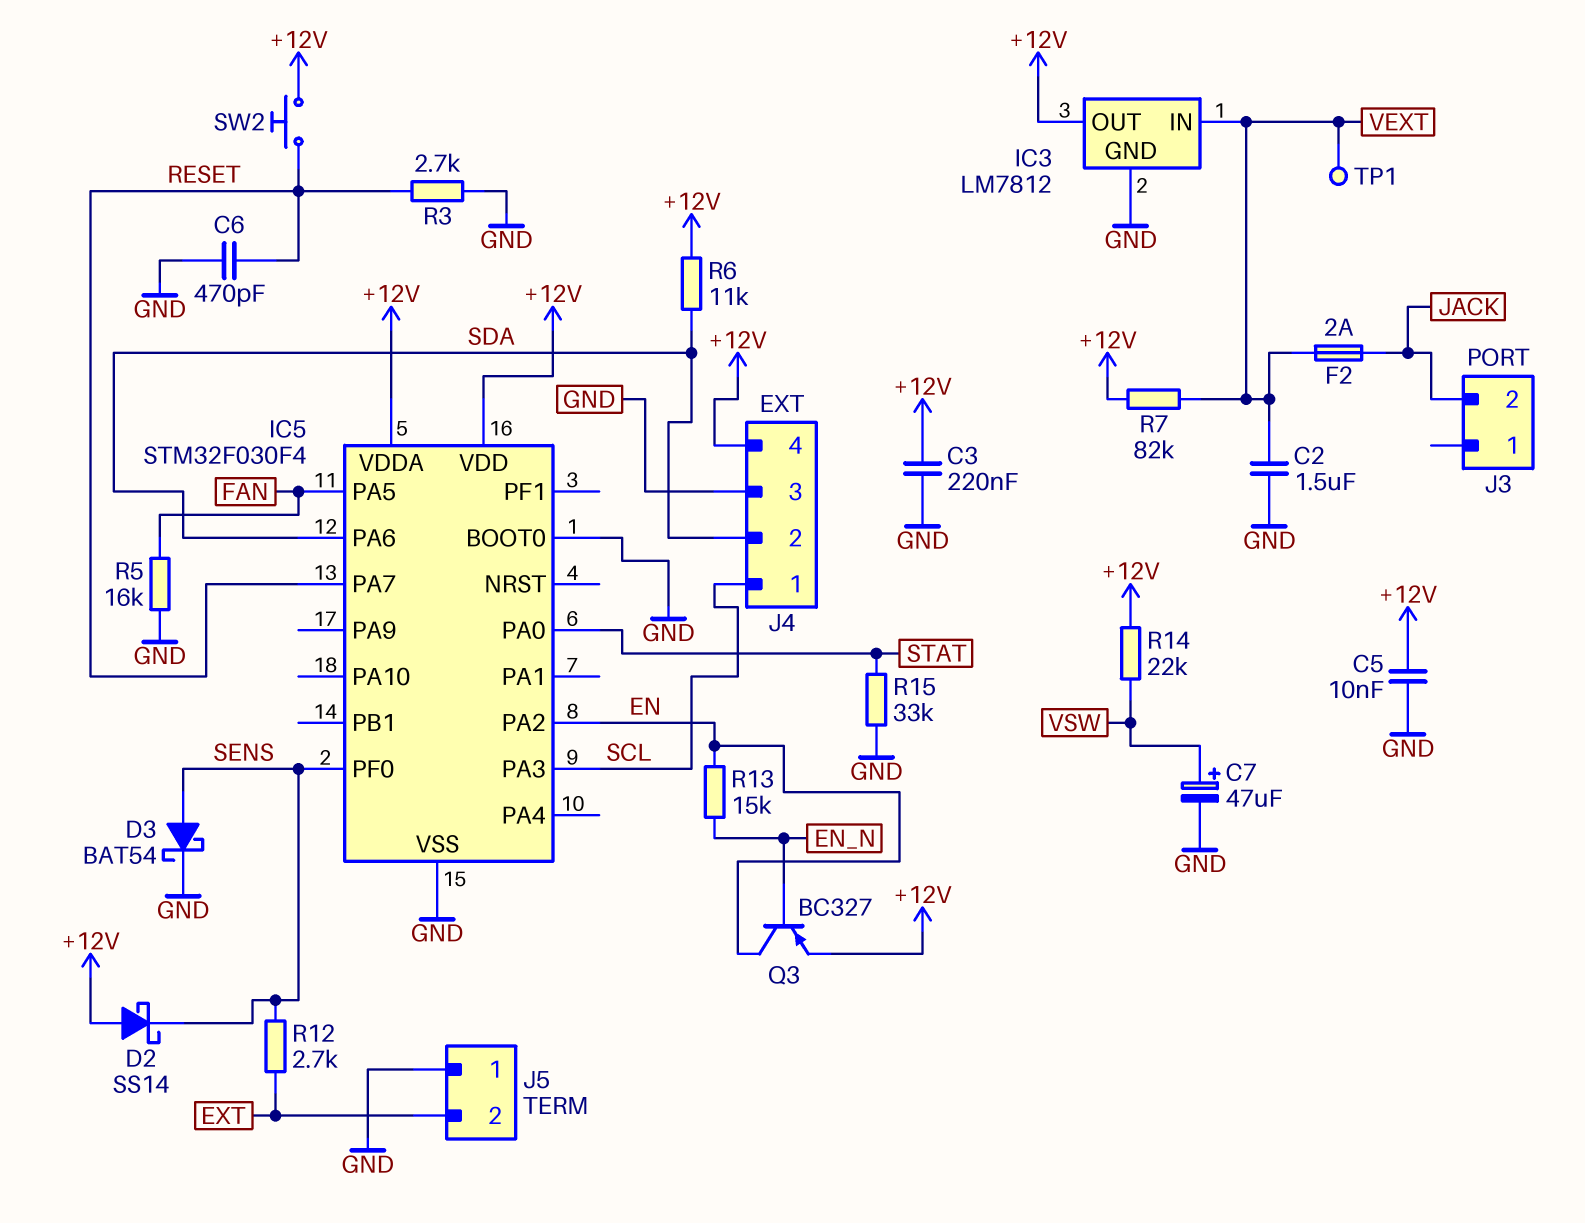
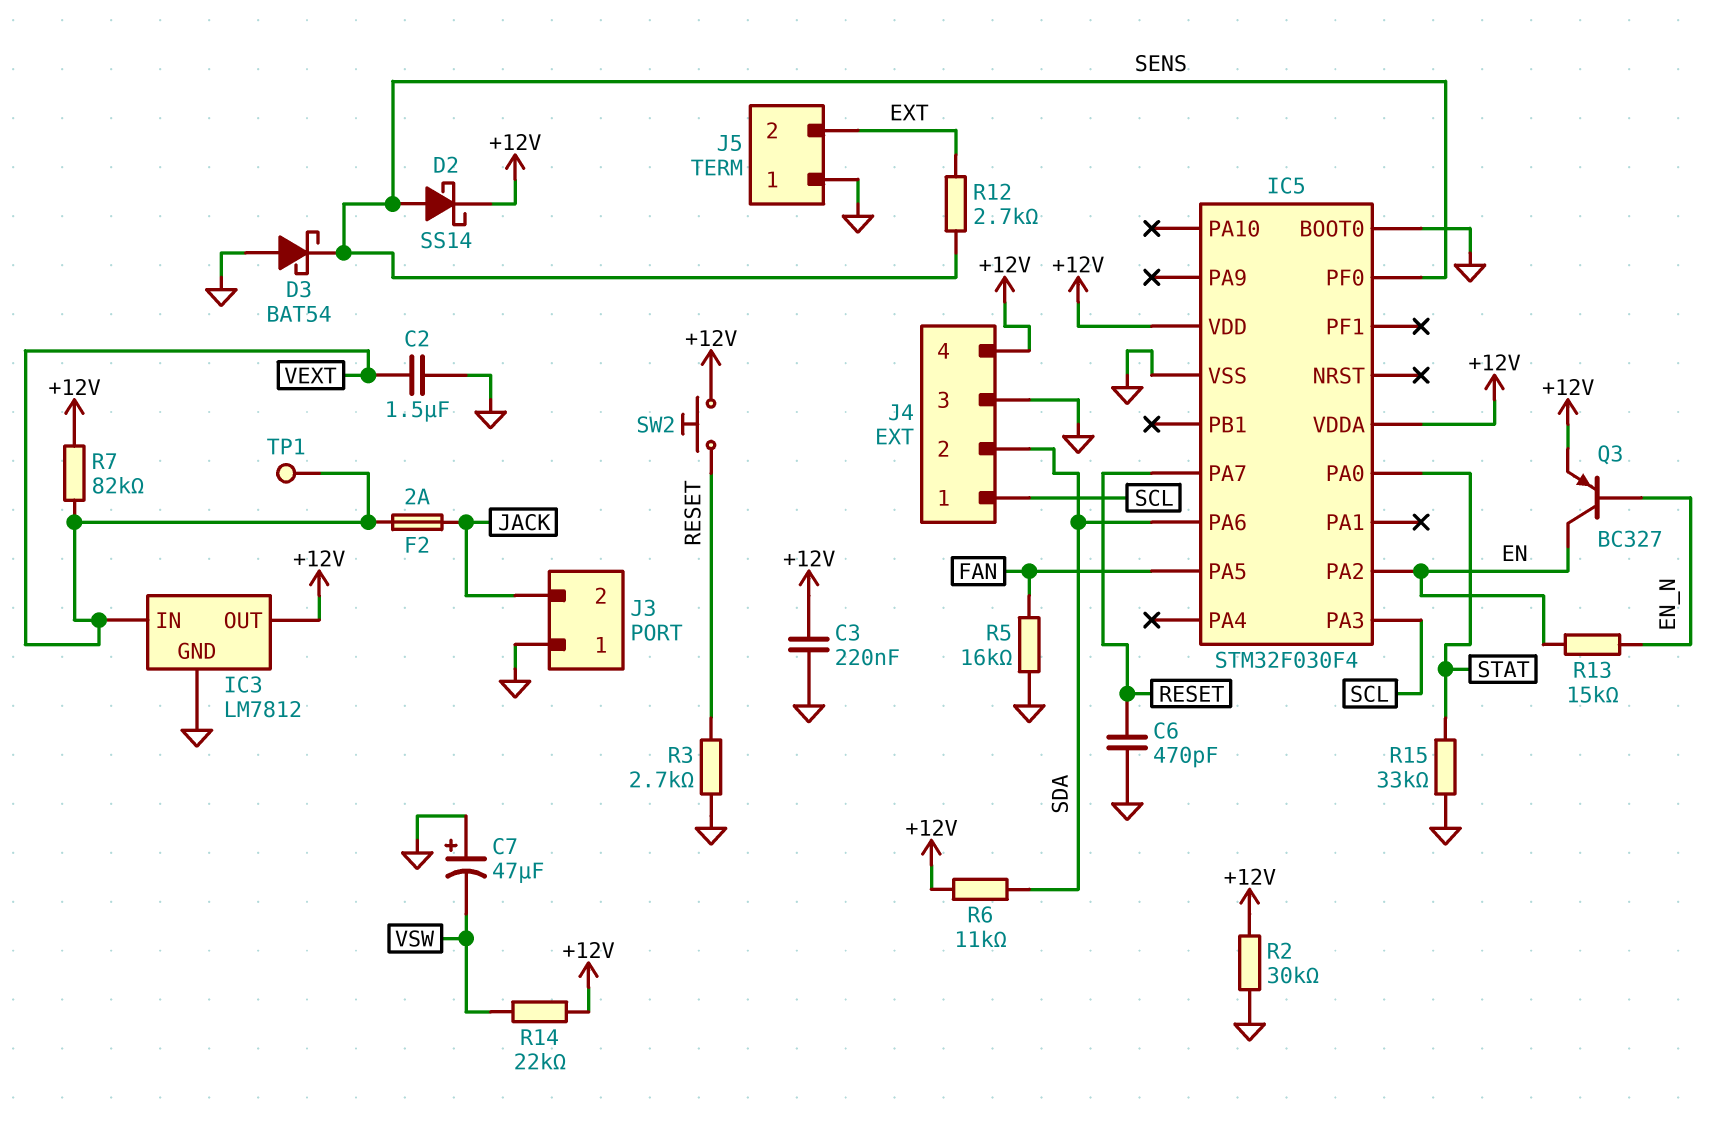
C5: 10nF (+12V, GND) -> none
C7: 47uF (plus VSW, minus GND) -> 47uF (plus GND, minus VSW)
D2: schottky SS14 (A +12V, K SENS) -> schottky SS14 (A SENS, K +12V)
D3: schottky BAT54 (A SENS, K GND) -> schottky BAT54 (A GND, K SENS)
J3 pin 1: none -> GND
R2: none -> 30k (+12V, GND)

